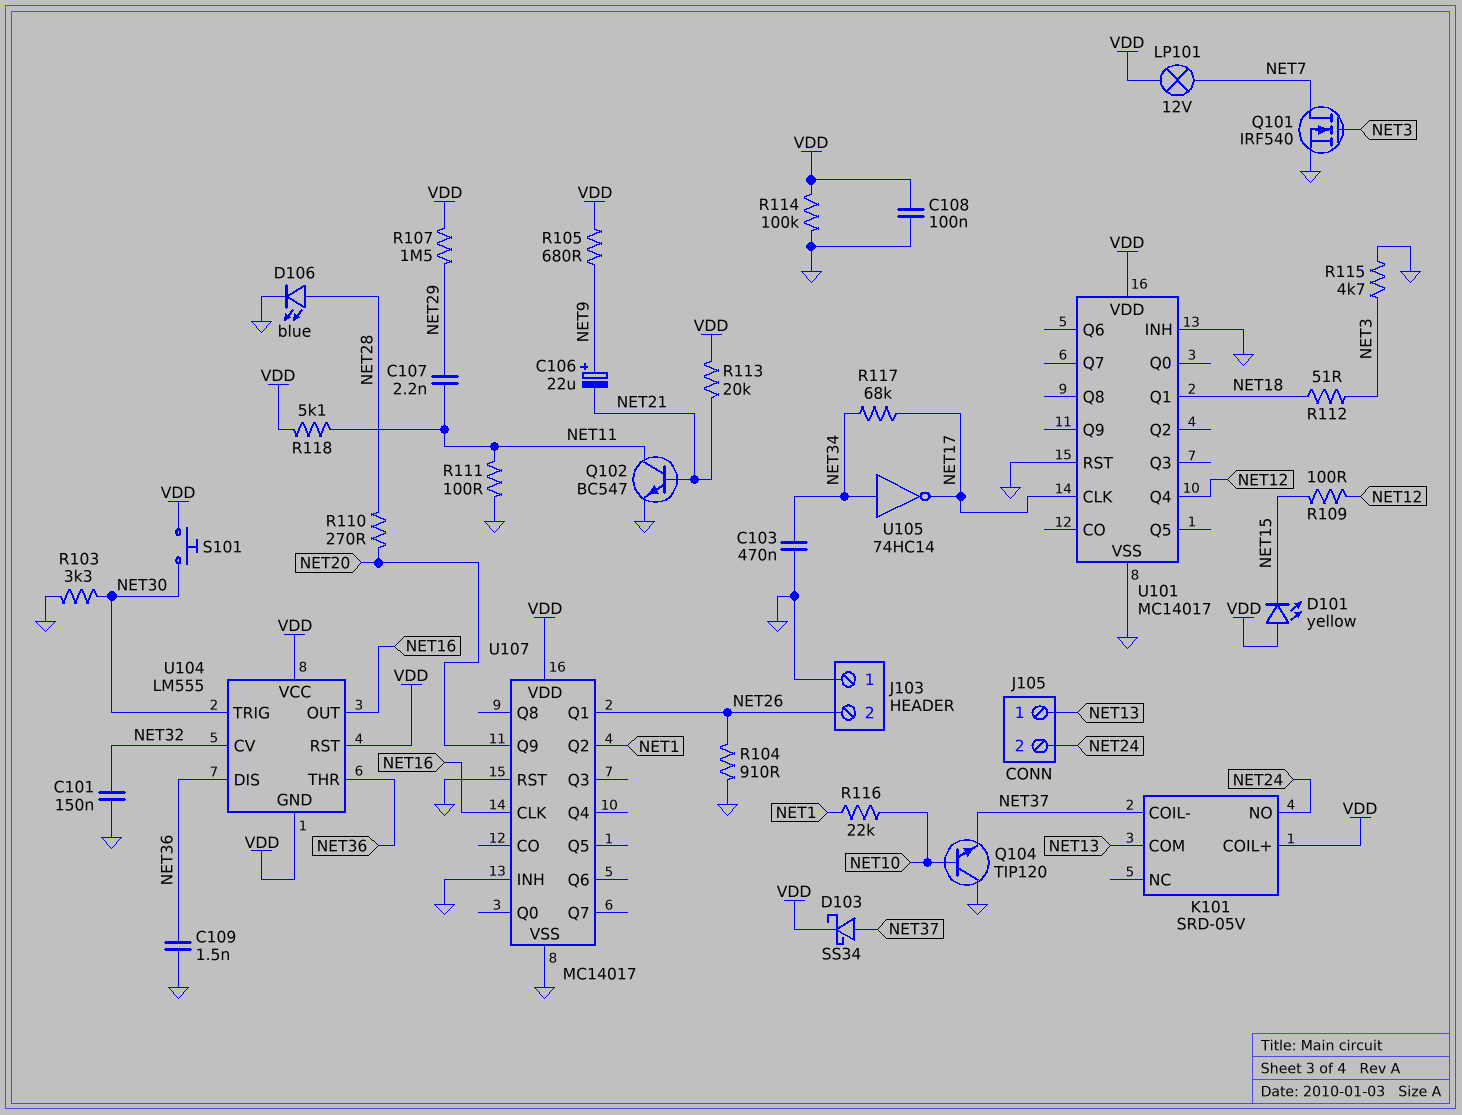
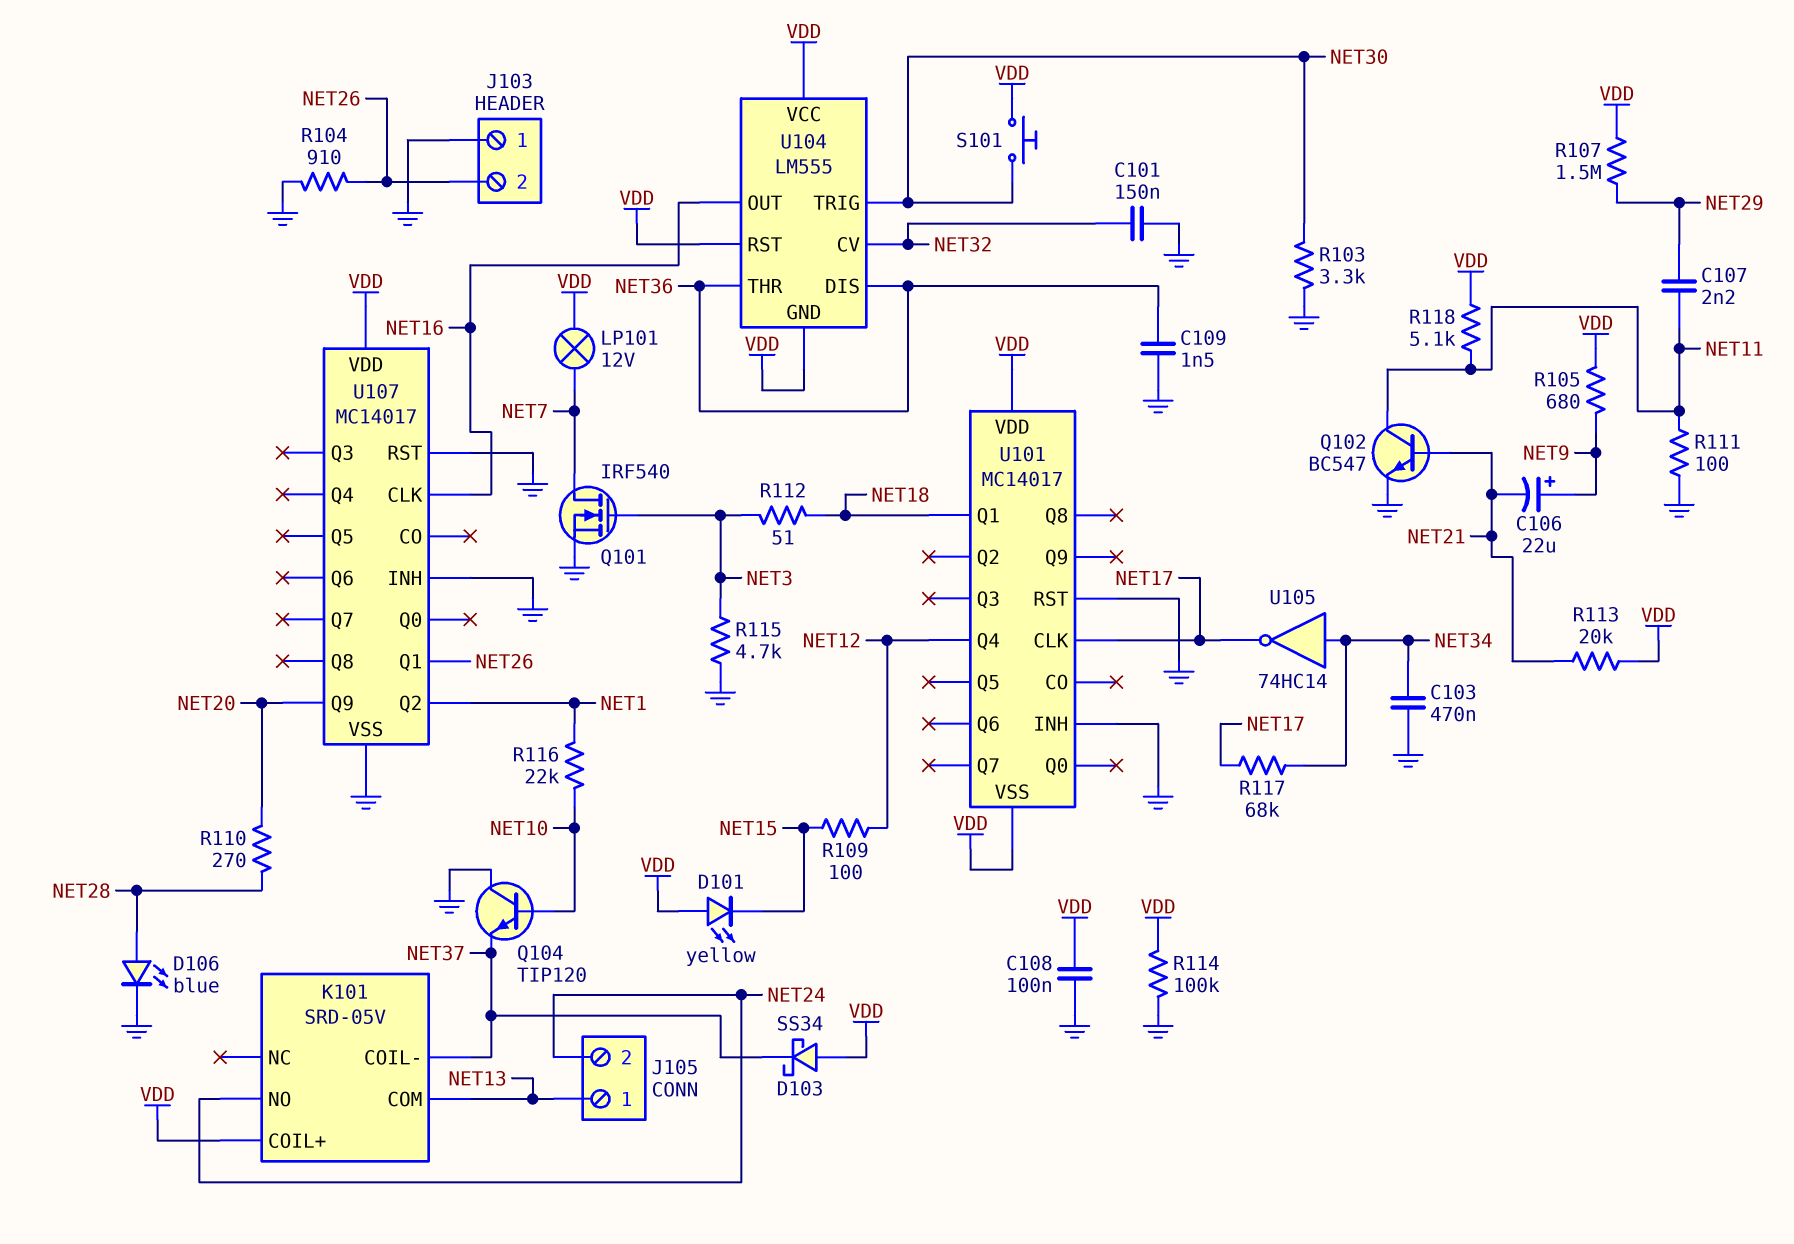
D103: schottky SS34 (A NET37, K VDD) -> schottky SS34 (A VDD, K NET37)
U101 pin VSS: GND -> VDD

